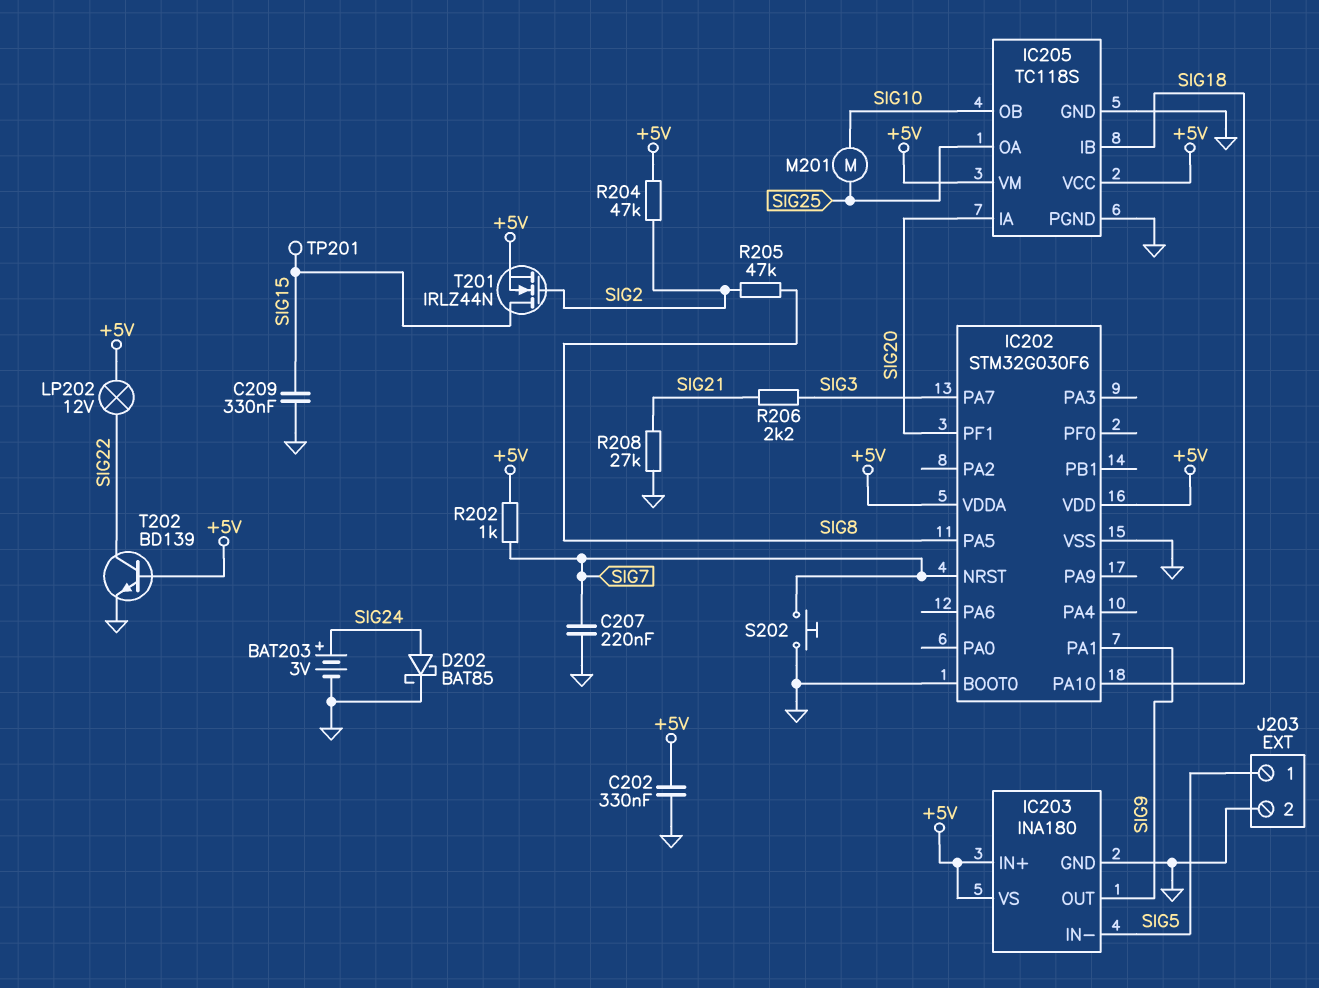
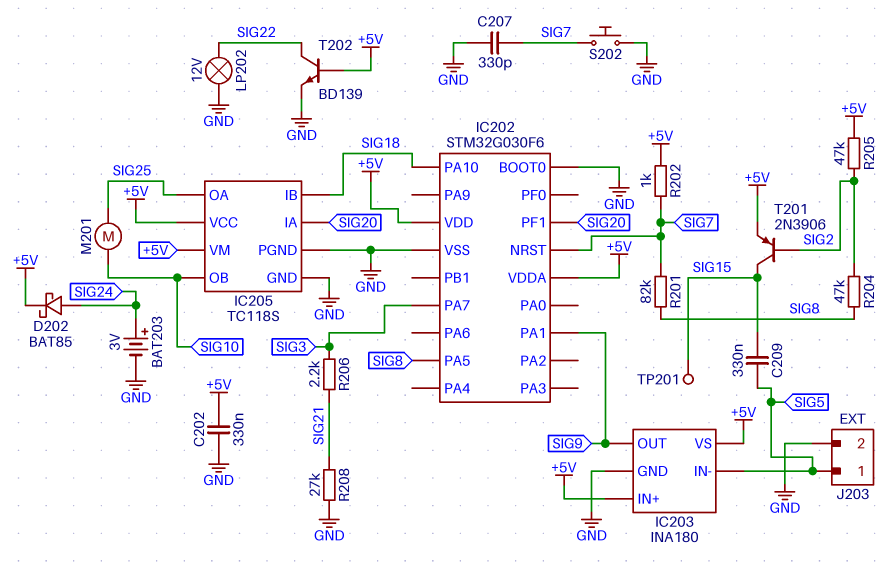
C207: 220nF (GND, SIG7) -> 330pF (GND, SIG7)
C209: 330nF (GND, SIG15) -> 330nF (SIG5, SIG15)
D202: schottky BAT85 (A SIG24, K GND) -> schottky BAT85 (A SIG24, K +5V)
LP202: lamp 12V (+5V, SIG22) -> lamp 12V (GND, SIG22)
R201: none -> 82k (SIG7, SIG8)
R204: 47k (+5V, SIG2) -> 47k (SIG2, SIG8)
R205: 47k (SIG2, SIG8) -> 47k (+5V, SIG2)
T201: NMOS IRLZ44N (G SIG2, D SIG15, S +5V) -> PNP 2N3906 (B SIG2, C SIG15, E +5V)

